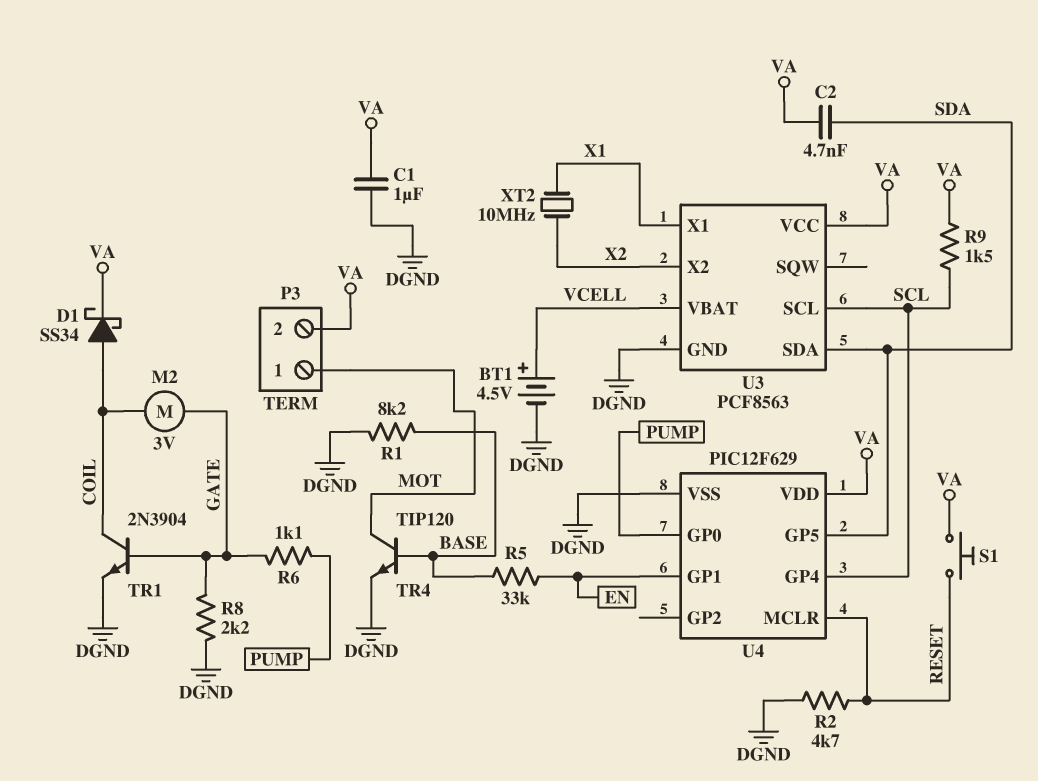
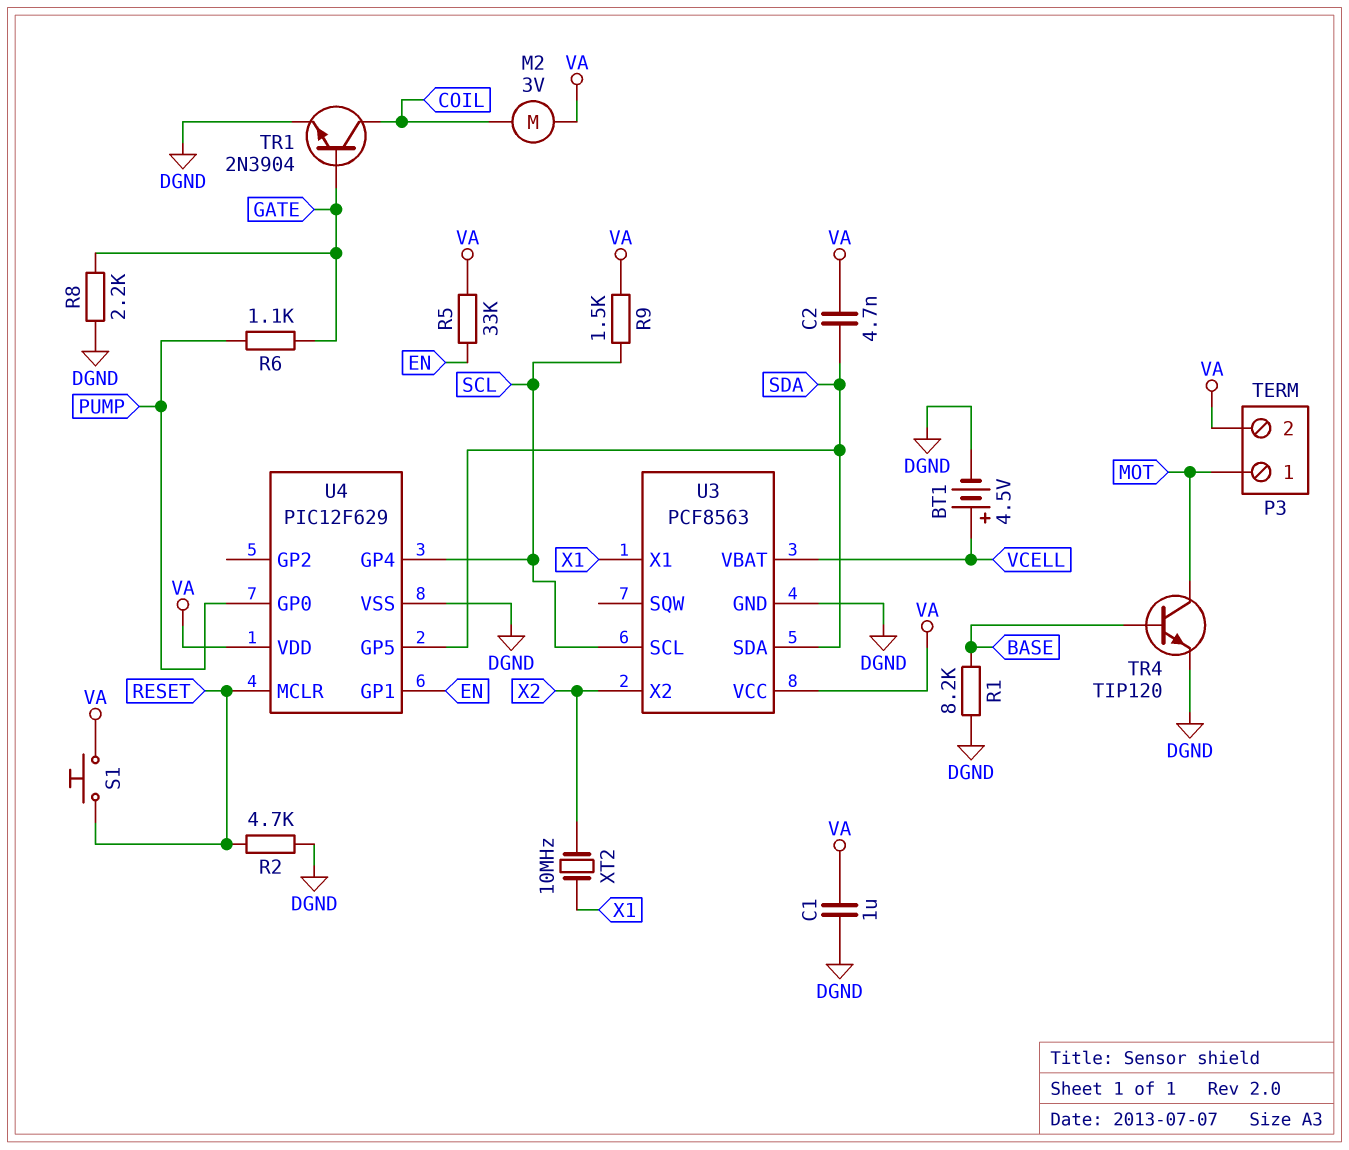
D1: schottky SS34 (A COIL, K VA) -> none
M2: motor 3V (COIL, GATE) -> motor 3V (COIL, VA)
R5: 33k (BASE, EN) -> 33k (EN, VA)

